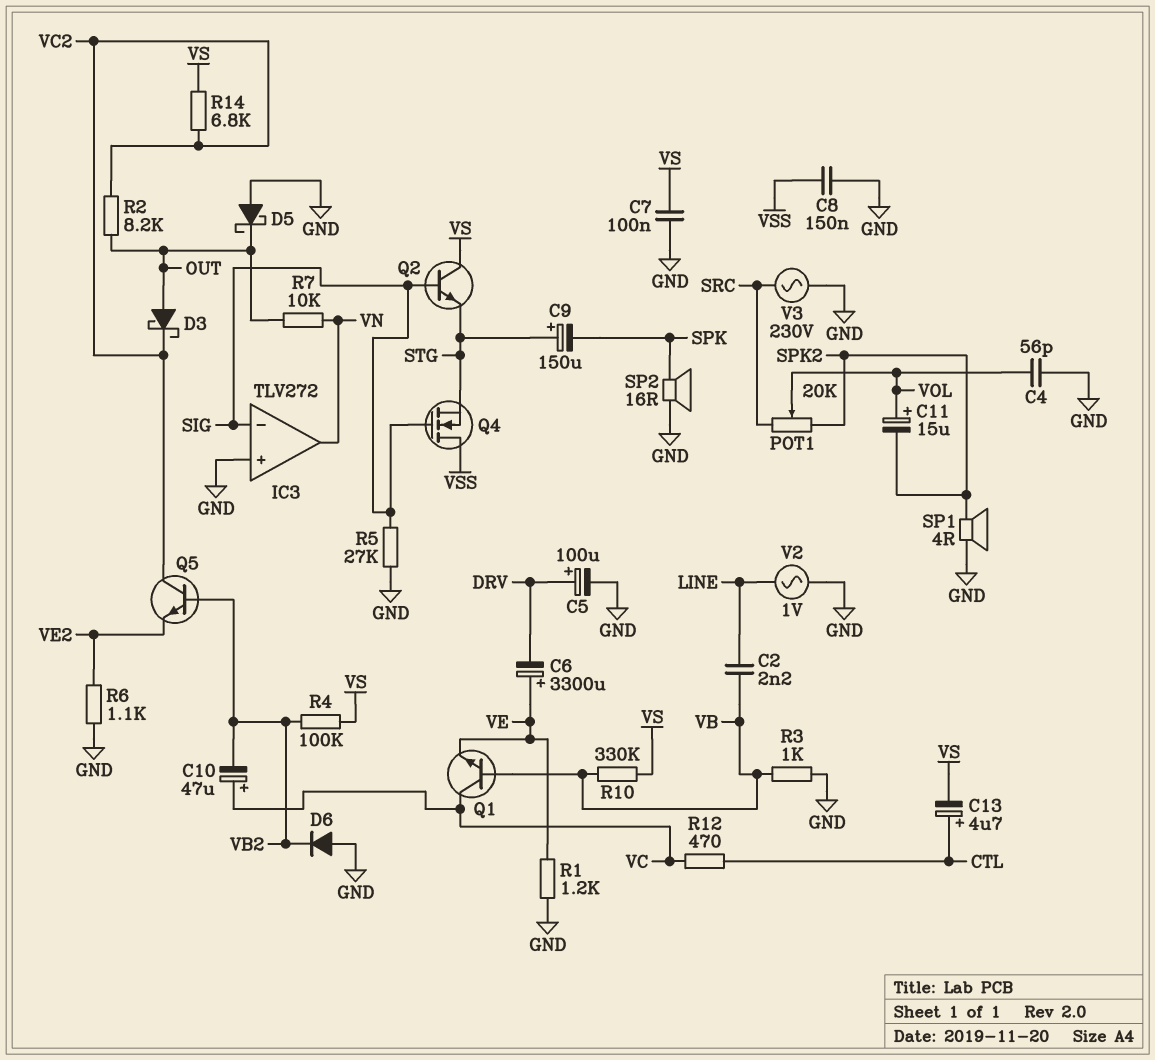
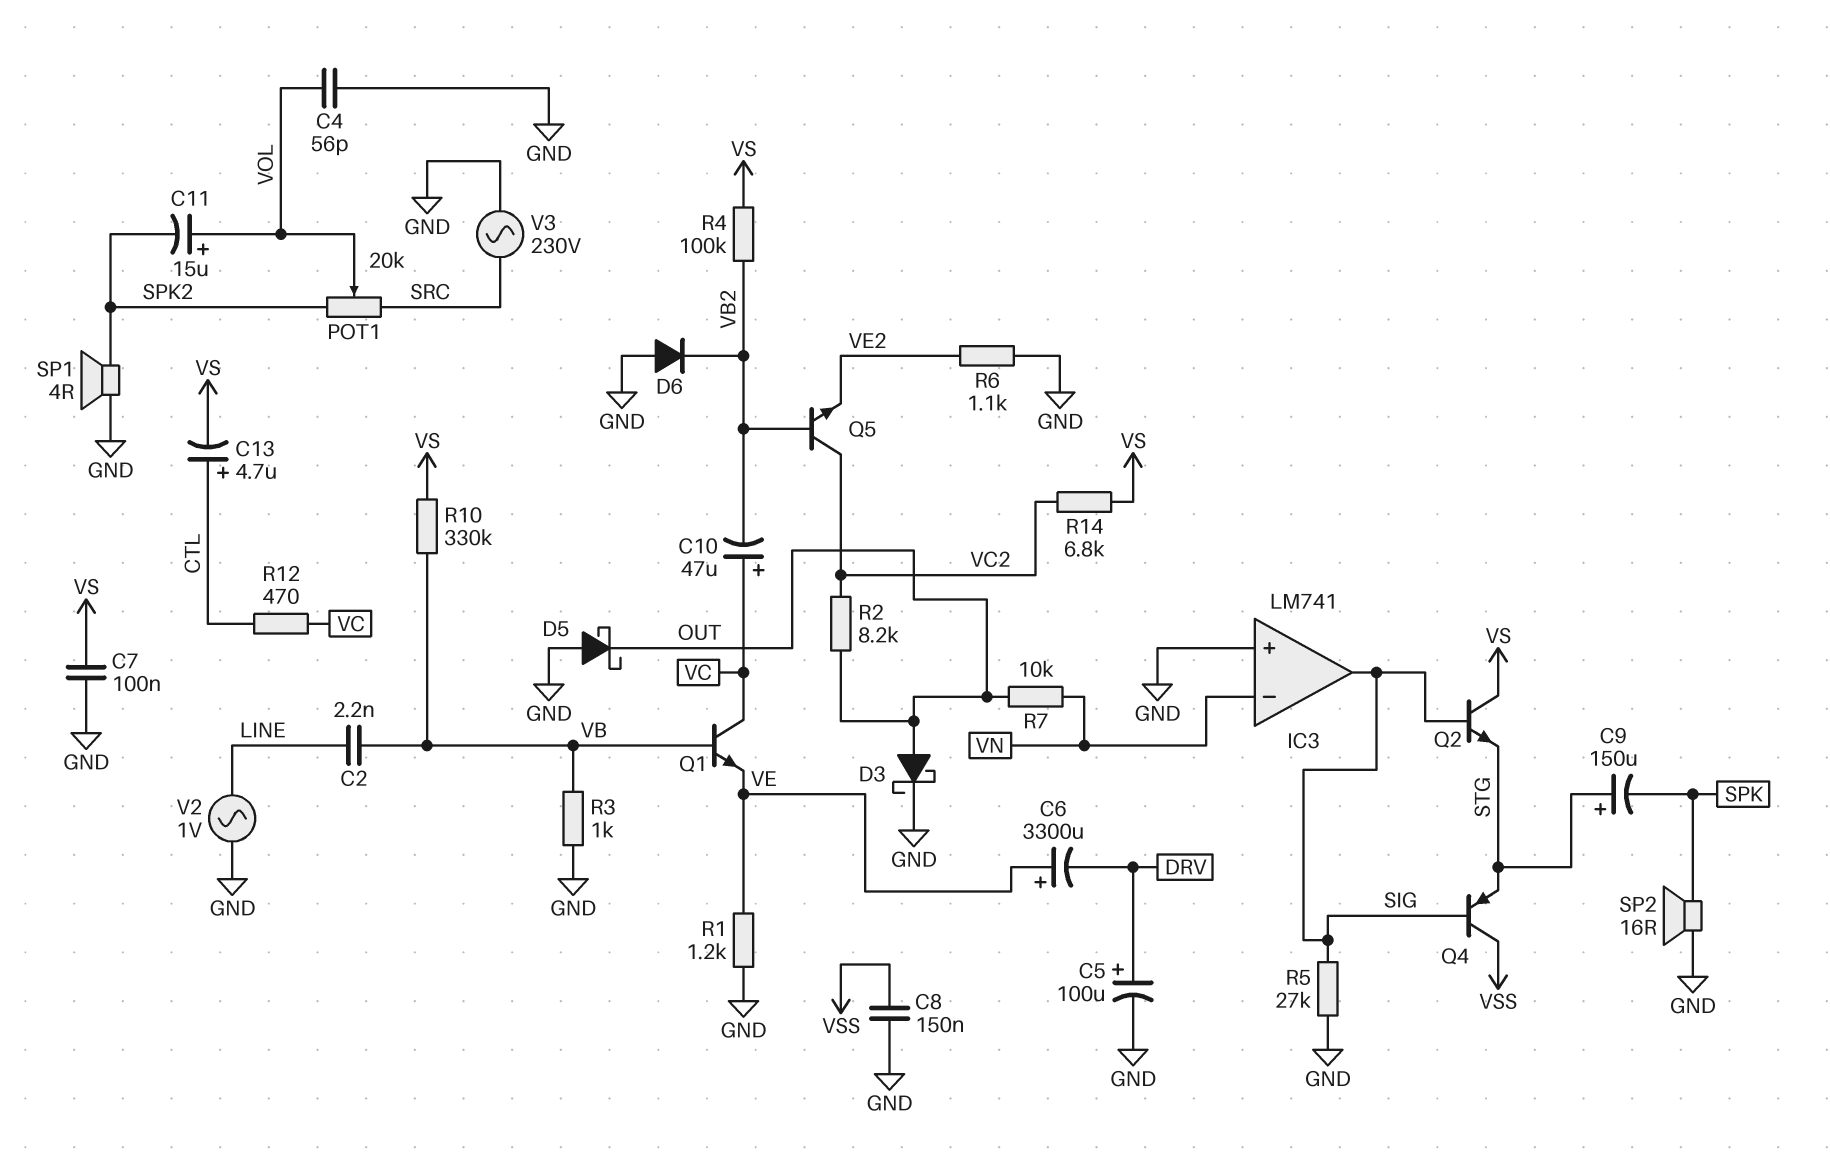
D3: schottky (A OUT, K VC2) -> schottky (A OUT, K GND)
IC3: TLV272 -> LM741
IC3 pin in-: SIG -> VN
IC3 pin out: VN -> SIG
Q4: NMOS (G SIG, D VSS, S STG) -> PNP (B SIG, C VSS, E STG)

